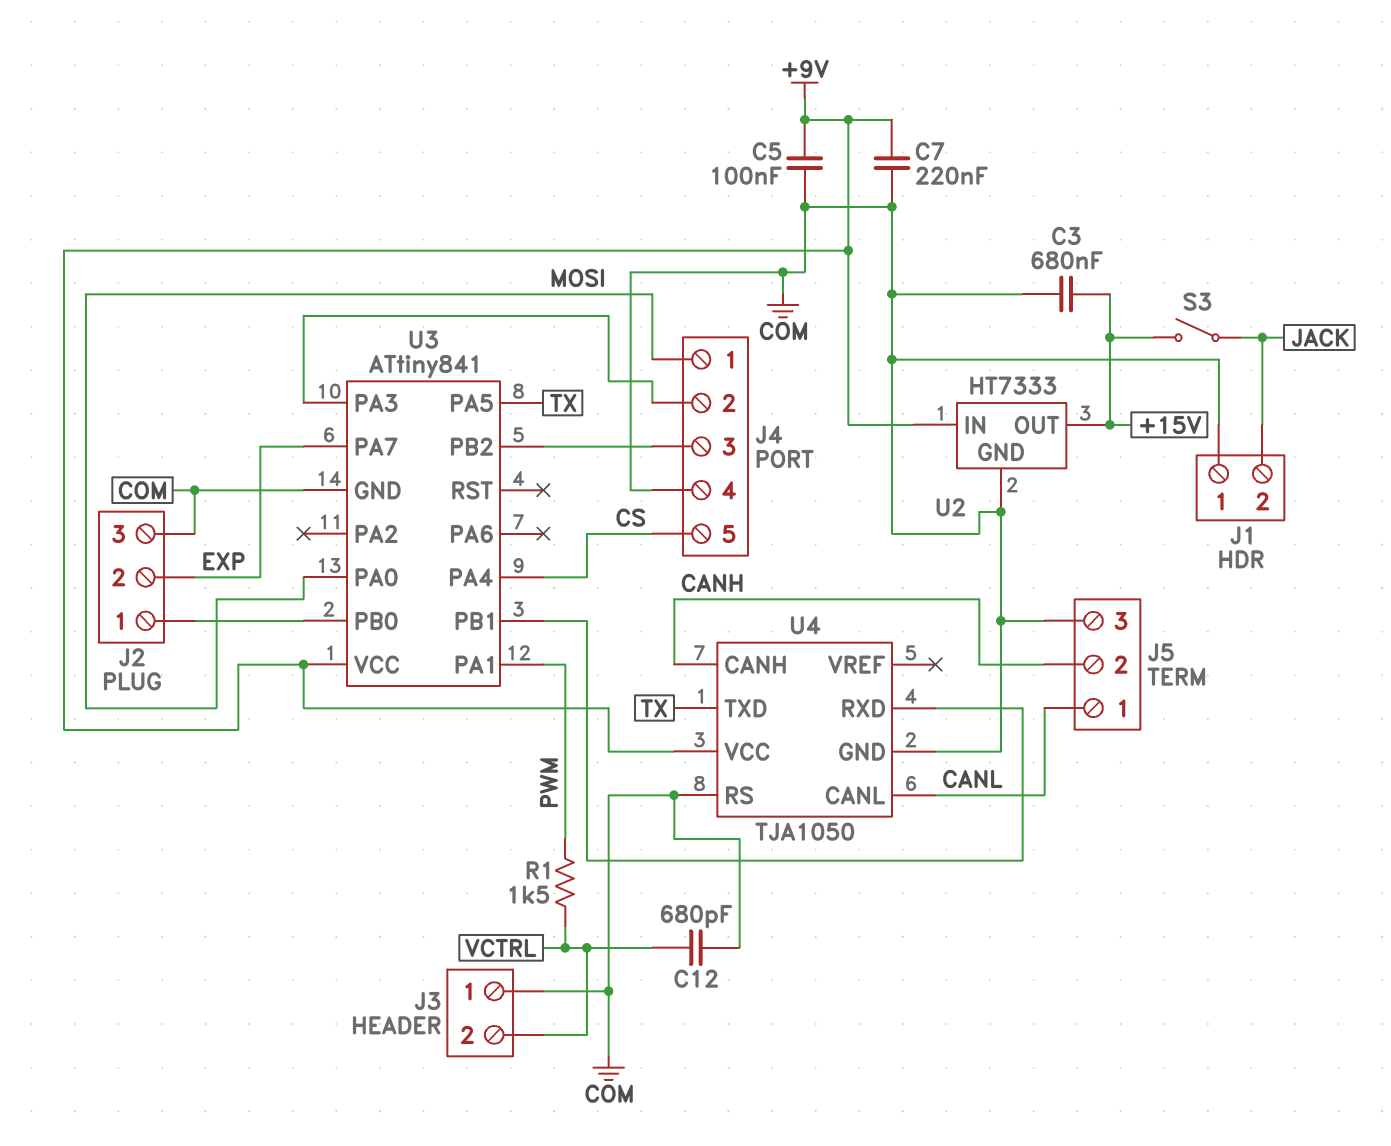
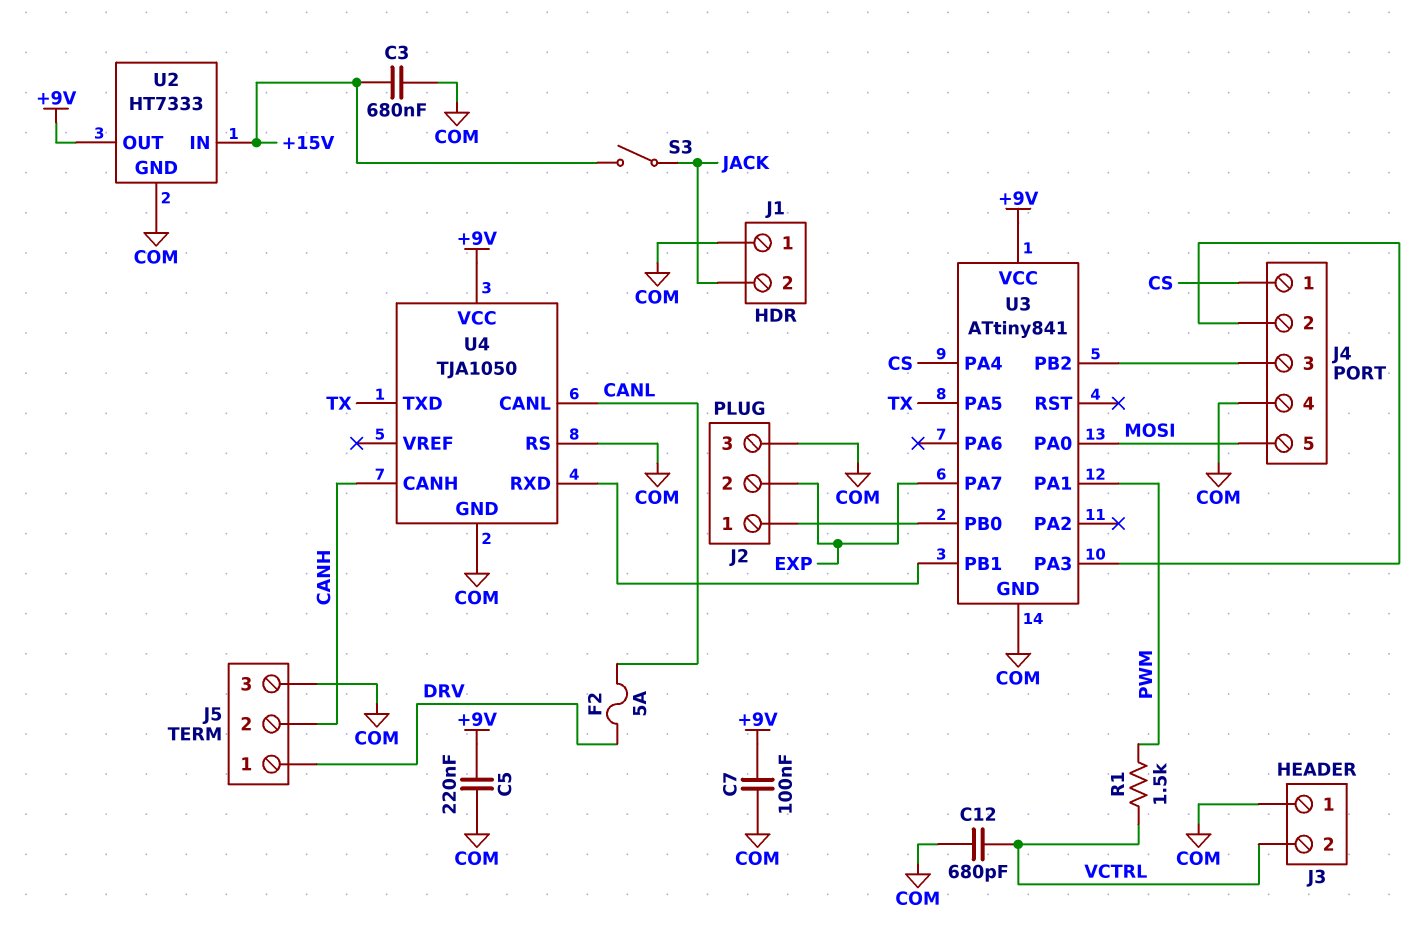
C5: 100nF (+9V, COM) -> 220nF (+9V, COM)
C7: 220nF (+9V, COM) -> 100nF (+9V, COM)
F2: none -> 5A (CANL, DRV)
J4 pin 1: MOSI -> CS
J4 pin 5: CS -> MOSI
J5 pin 1: CANL -> DRV
U2 pin IN: +9V -> +15V
U2 pin OUT: +15V -> +9V

